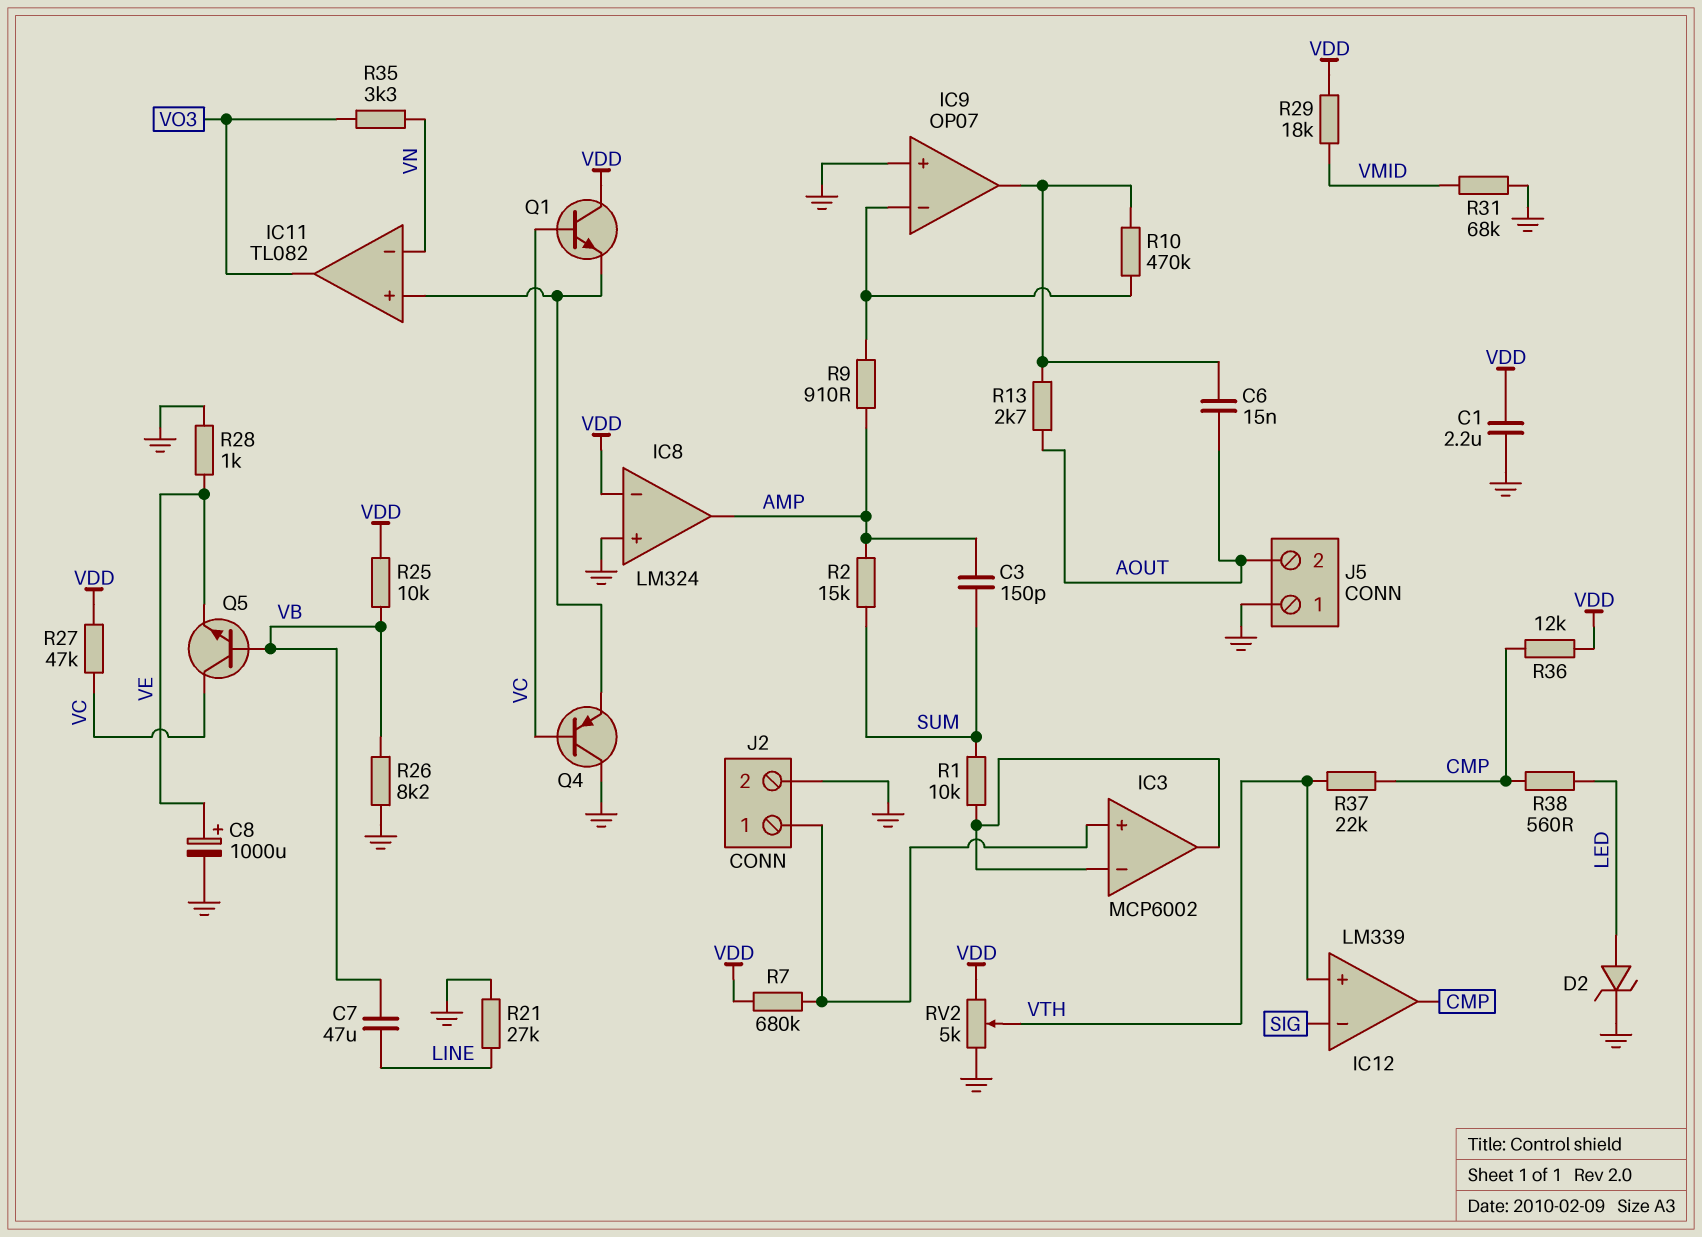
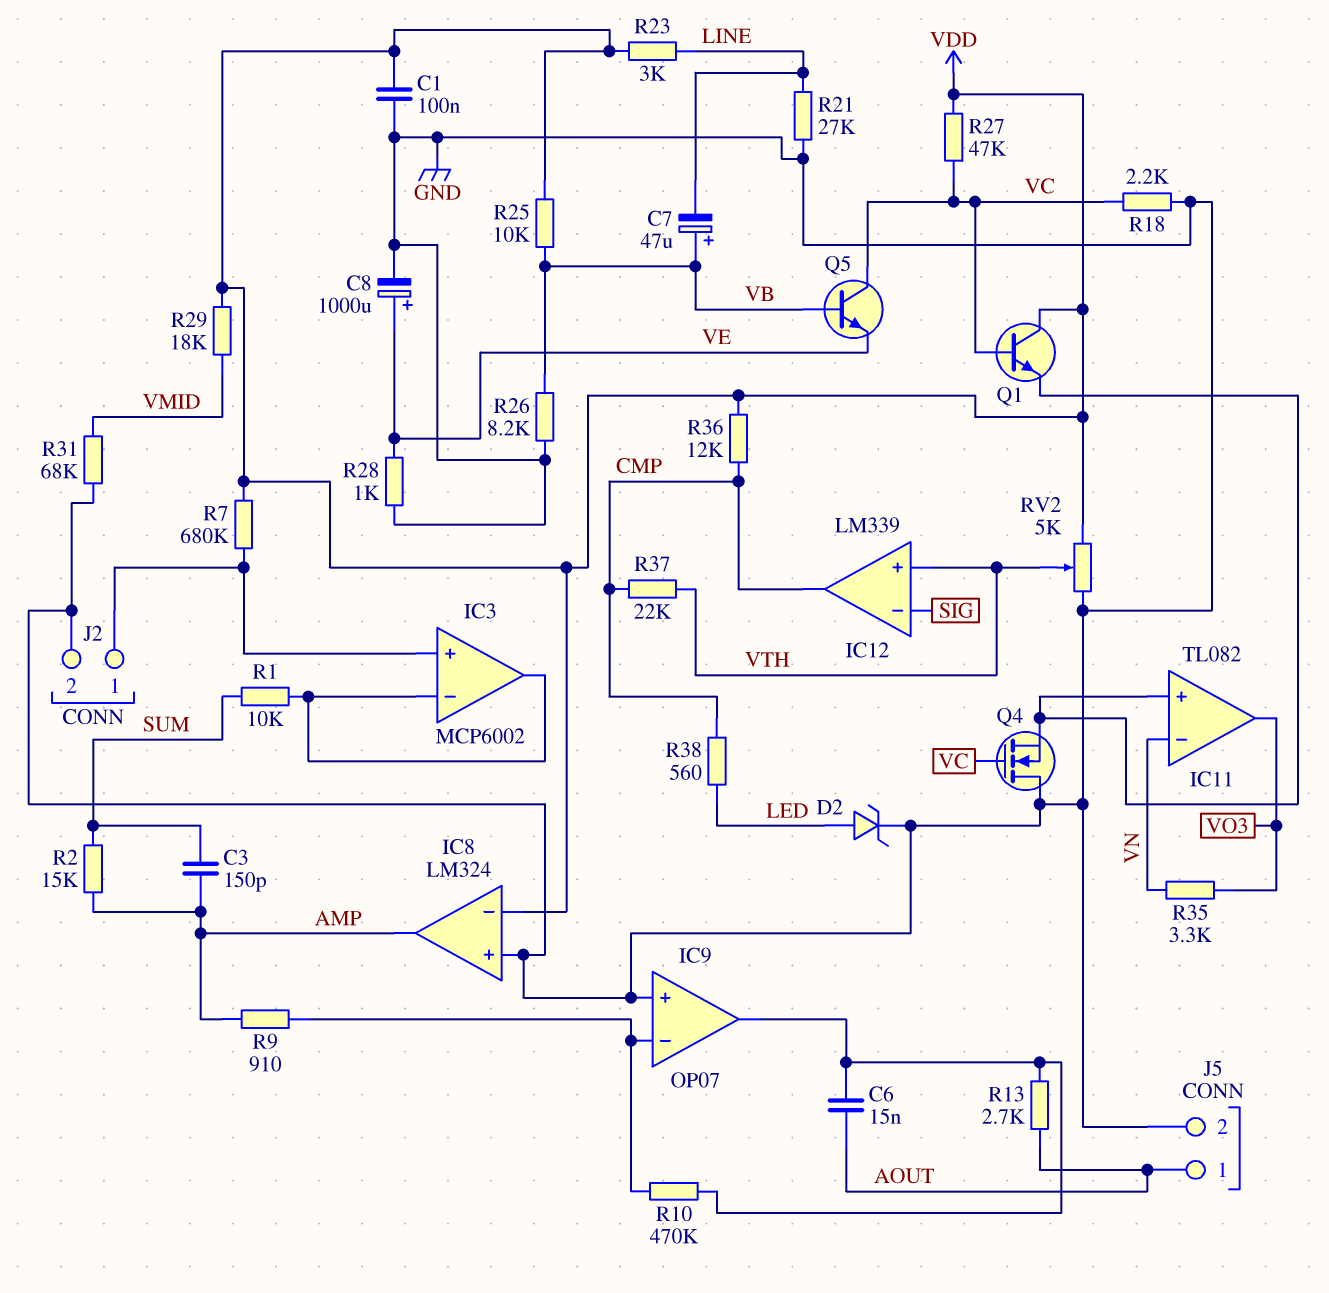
C1: 2.2uF (GND, VDD) -> 100nF (GND, VDD)
C7: 47uF (LINE, VB) -> 47uF (plus VB, minus LINE)
J5 pin 1: GND -> AOUT
J5 pin 2: AOUT -> GND
Q4: PNP (B VC, C GND, E IC11/in+) -> NMOS (G VC, D GND, S IC11/in+)
R18: none -> 2.2k (GND, VC)
R23: none -> 3k (LINE, VDD)

